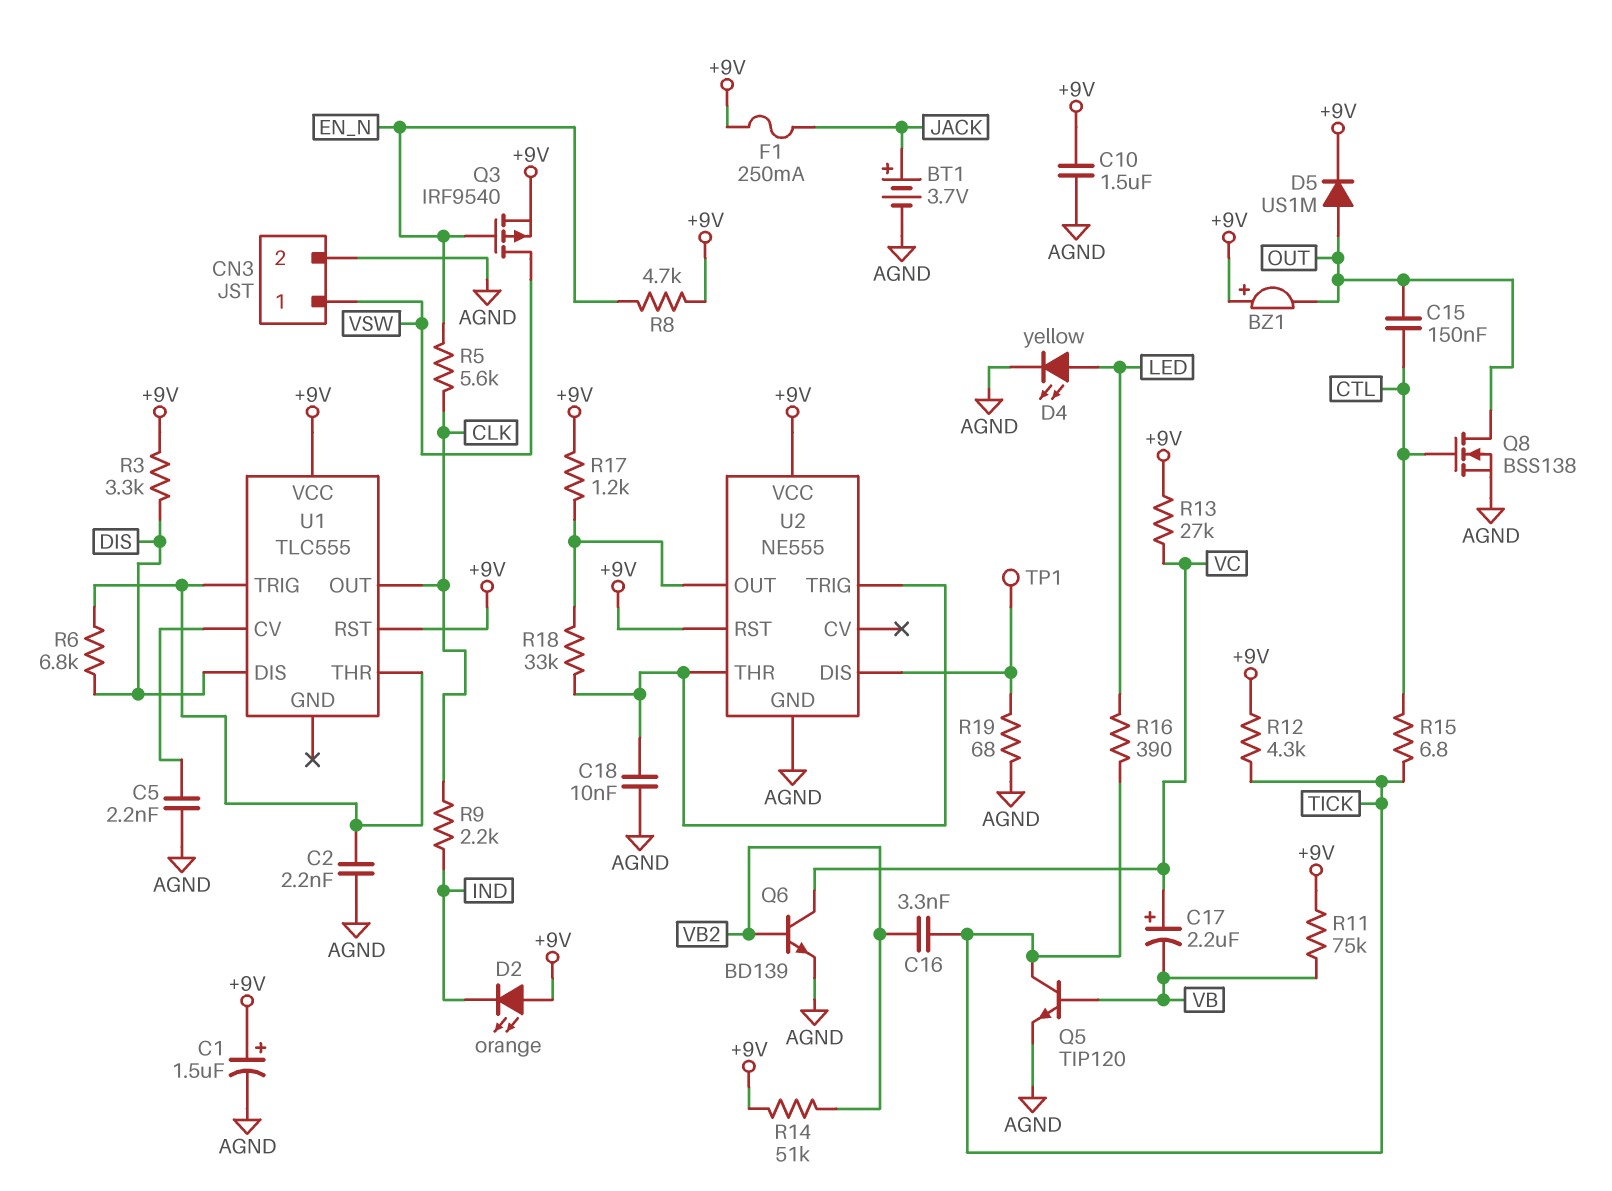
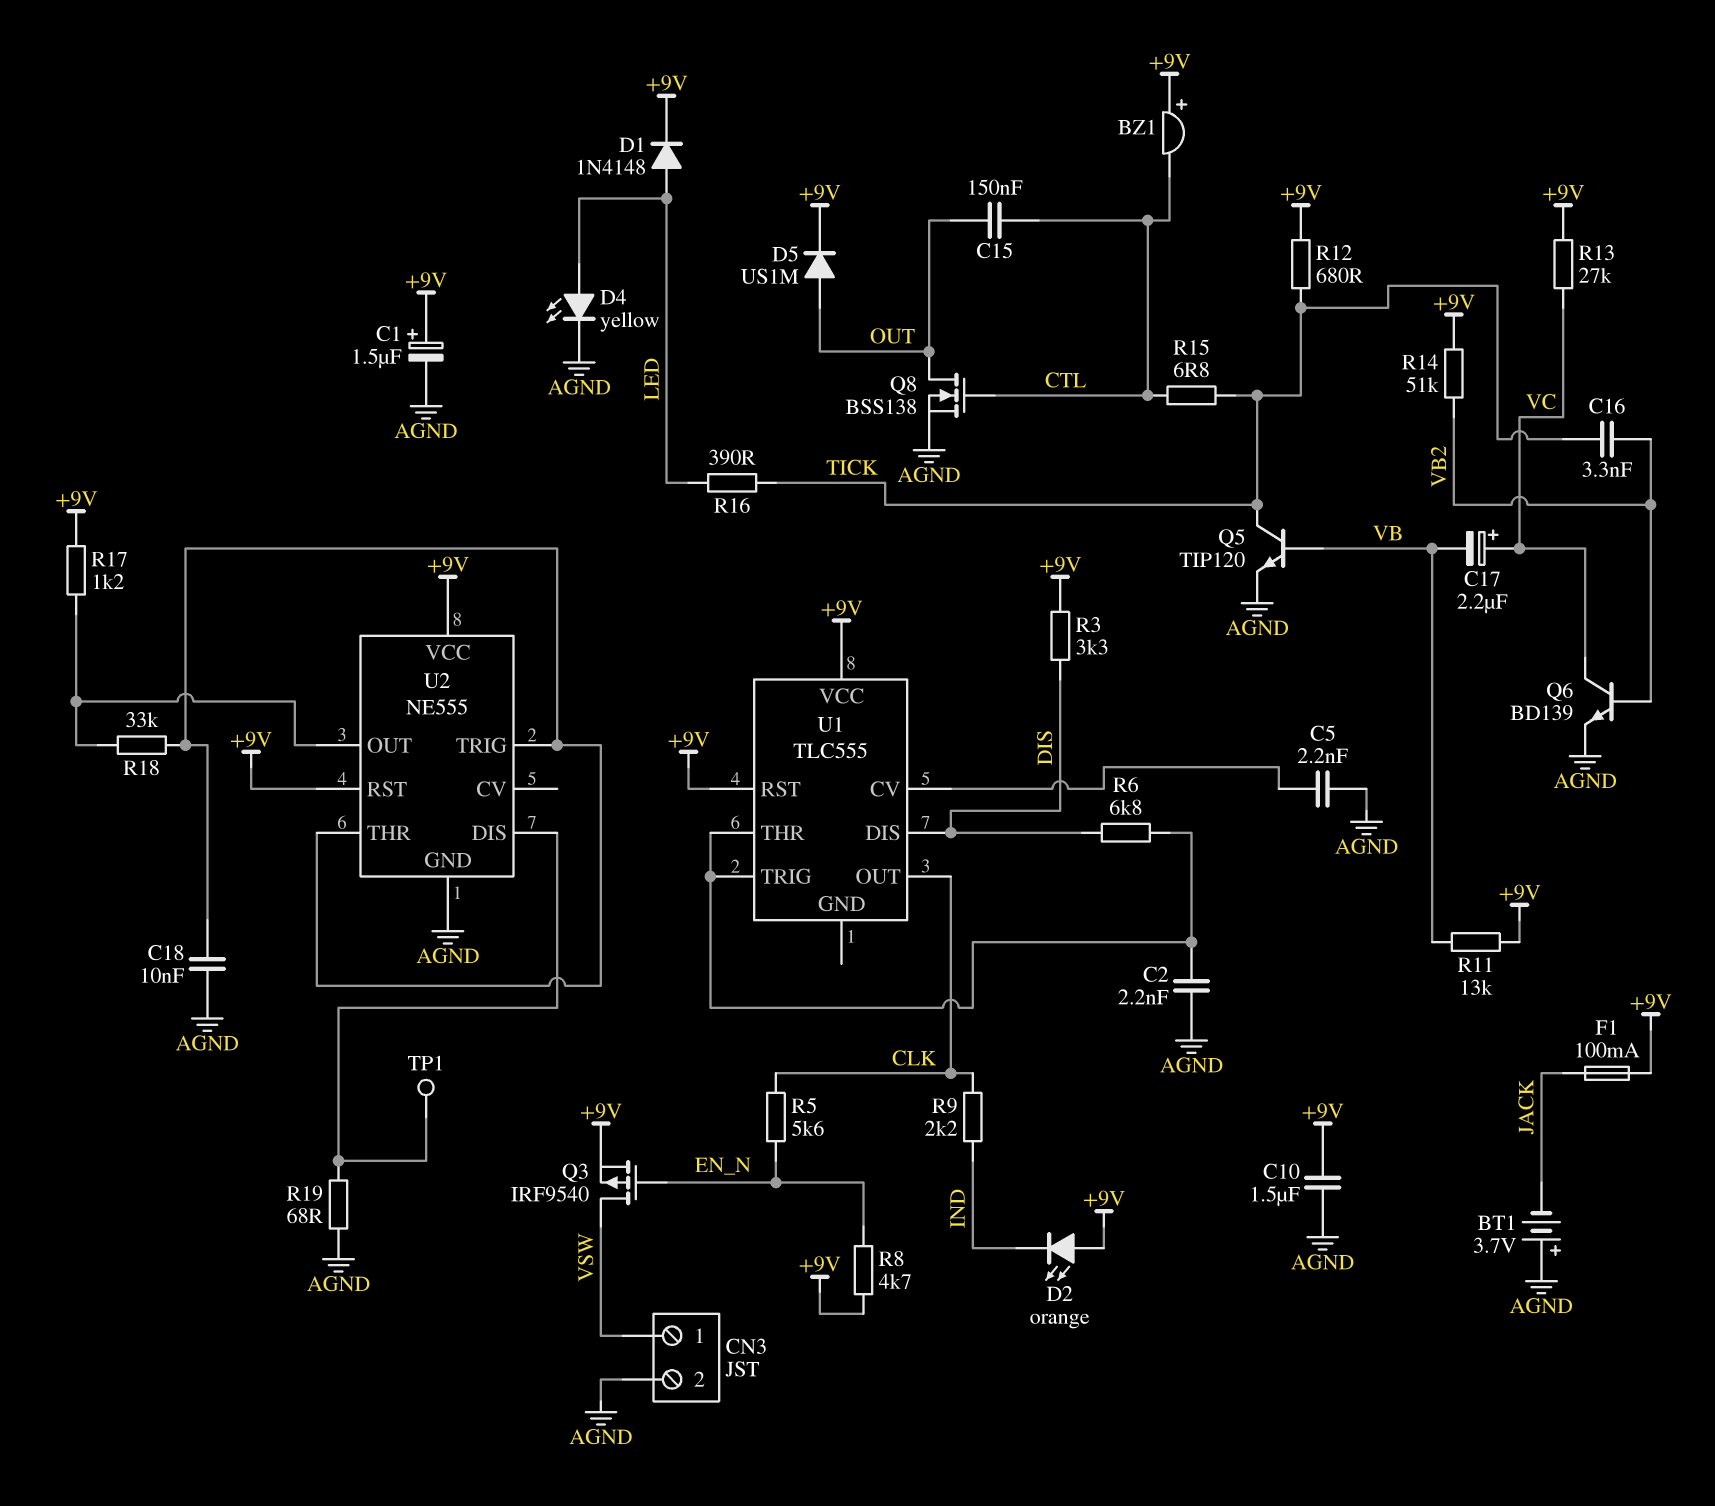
BT1: 3.7V (plus JACK, minus AGND) -> 3.7V (plus AGND, minus JACK)
BZ1: buzzer (plus +9V, minus OUT) -> buzzer (plus +9V, minus CTL)
D1: none -> diode 1N4148 (A LED, K +9V)
F1: 250mA (+9V, JACK) -> 100mA (+9V, JACK)
R11: 75k (+9V, VB) -> 13k (+9V, VB)
R12: 4.3k (+9V, TICK) -> 680 (+9V, TICK)

